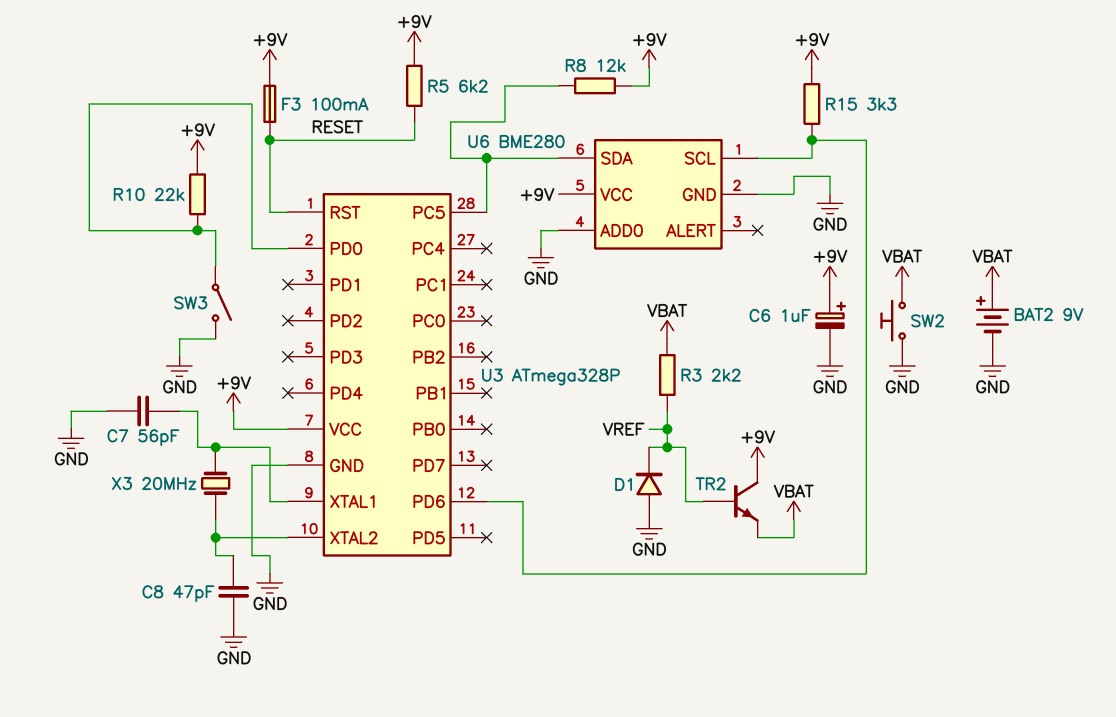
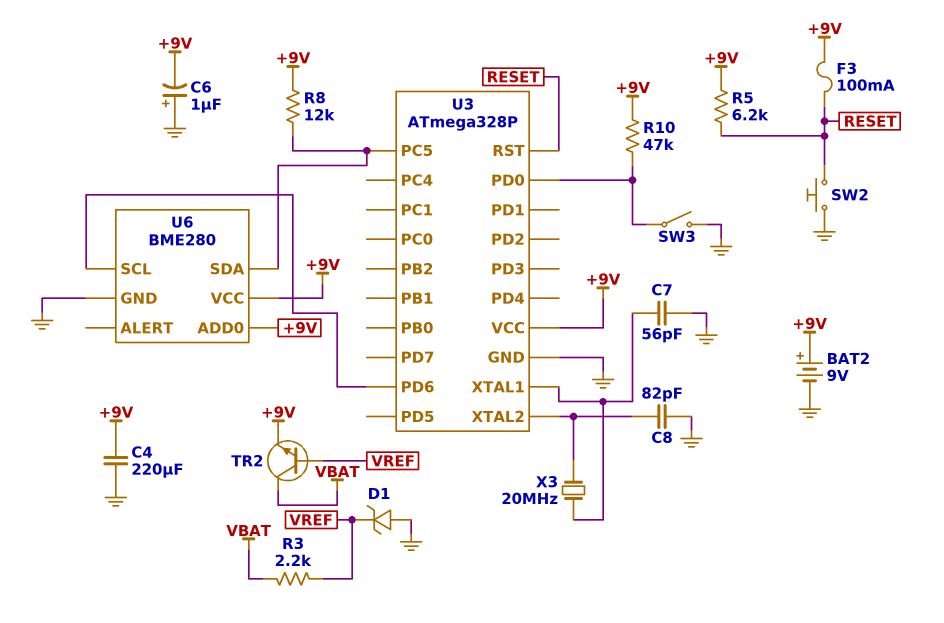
BAT2: 9V (plus VBAT, minus GND) -> 9V (plus +9V, minus GND)
C4: none -> 220uF (+9V, GND)
C6: 1uF (plus +9V, minus GND) -> 1uF (plus GND, minus +9V)
C8: 47pF (GND, U3/XTAL2) -> 82pF (GND, U3/XTAL2)
D1: diode (A GND, K VREF) -> zener (A GND, K VREF)
R10: 22k (+9V, U3/PD0) -> 47k (+9V, U3/PD0)
R15: 3.3k (+9V, U3/PD6) -> none
SW2: button (GND, VBAT) -> button (GND, RESET)
TR2: NPN (B VREF, C +9V, E VBAT) -> NPN (B VREF, C VBAT, E +9V)
U6 pin ADD0: GND -> +9V

